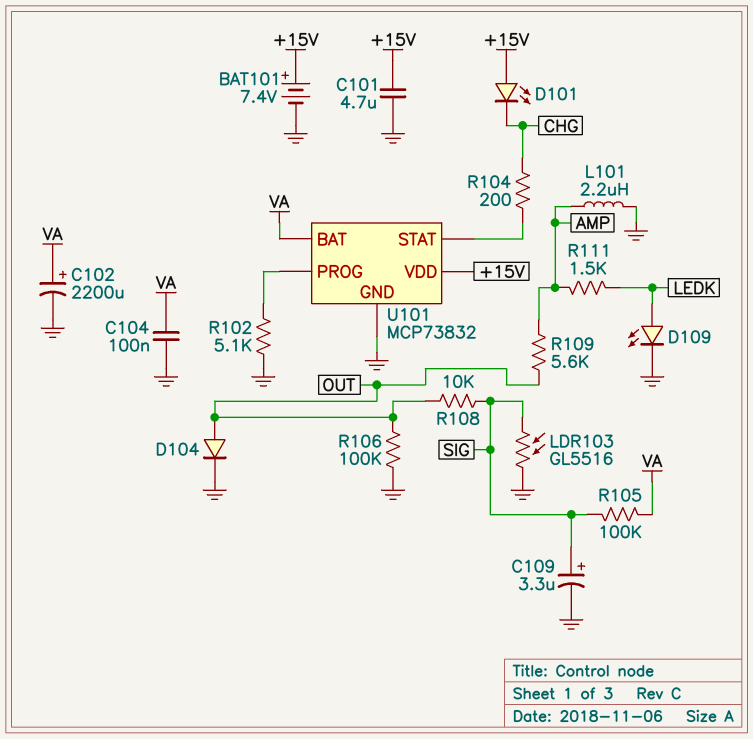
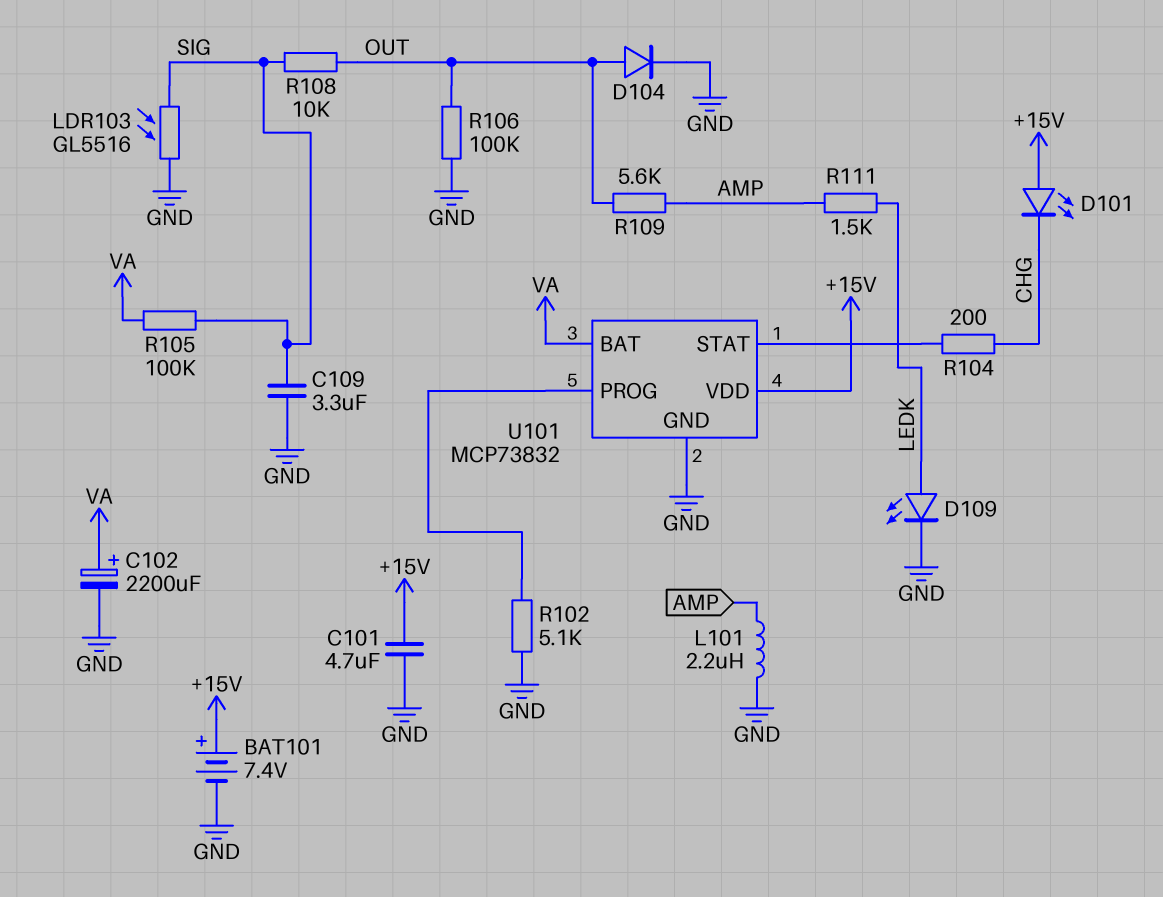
C104: 100nF (GND, VA) -> none
C109: 3.3uF (plus SIG, minus GND) -> 3.3uF (GND, SIG)

